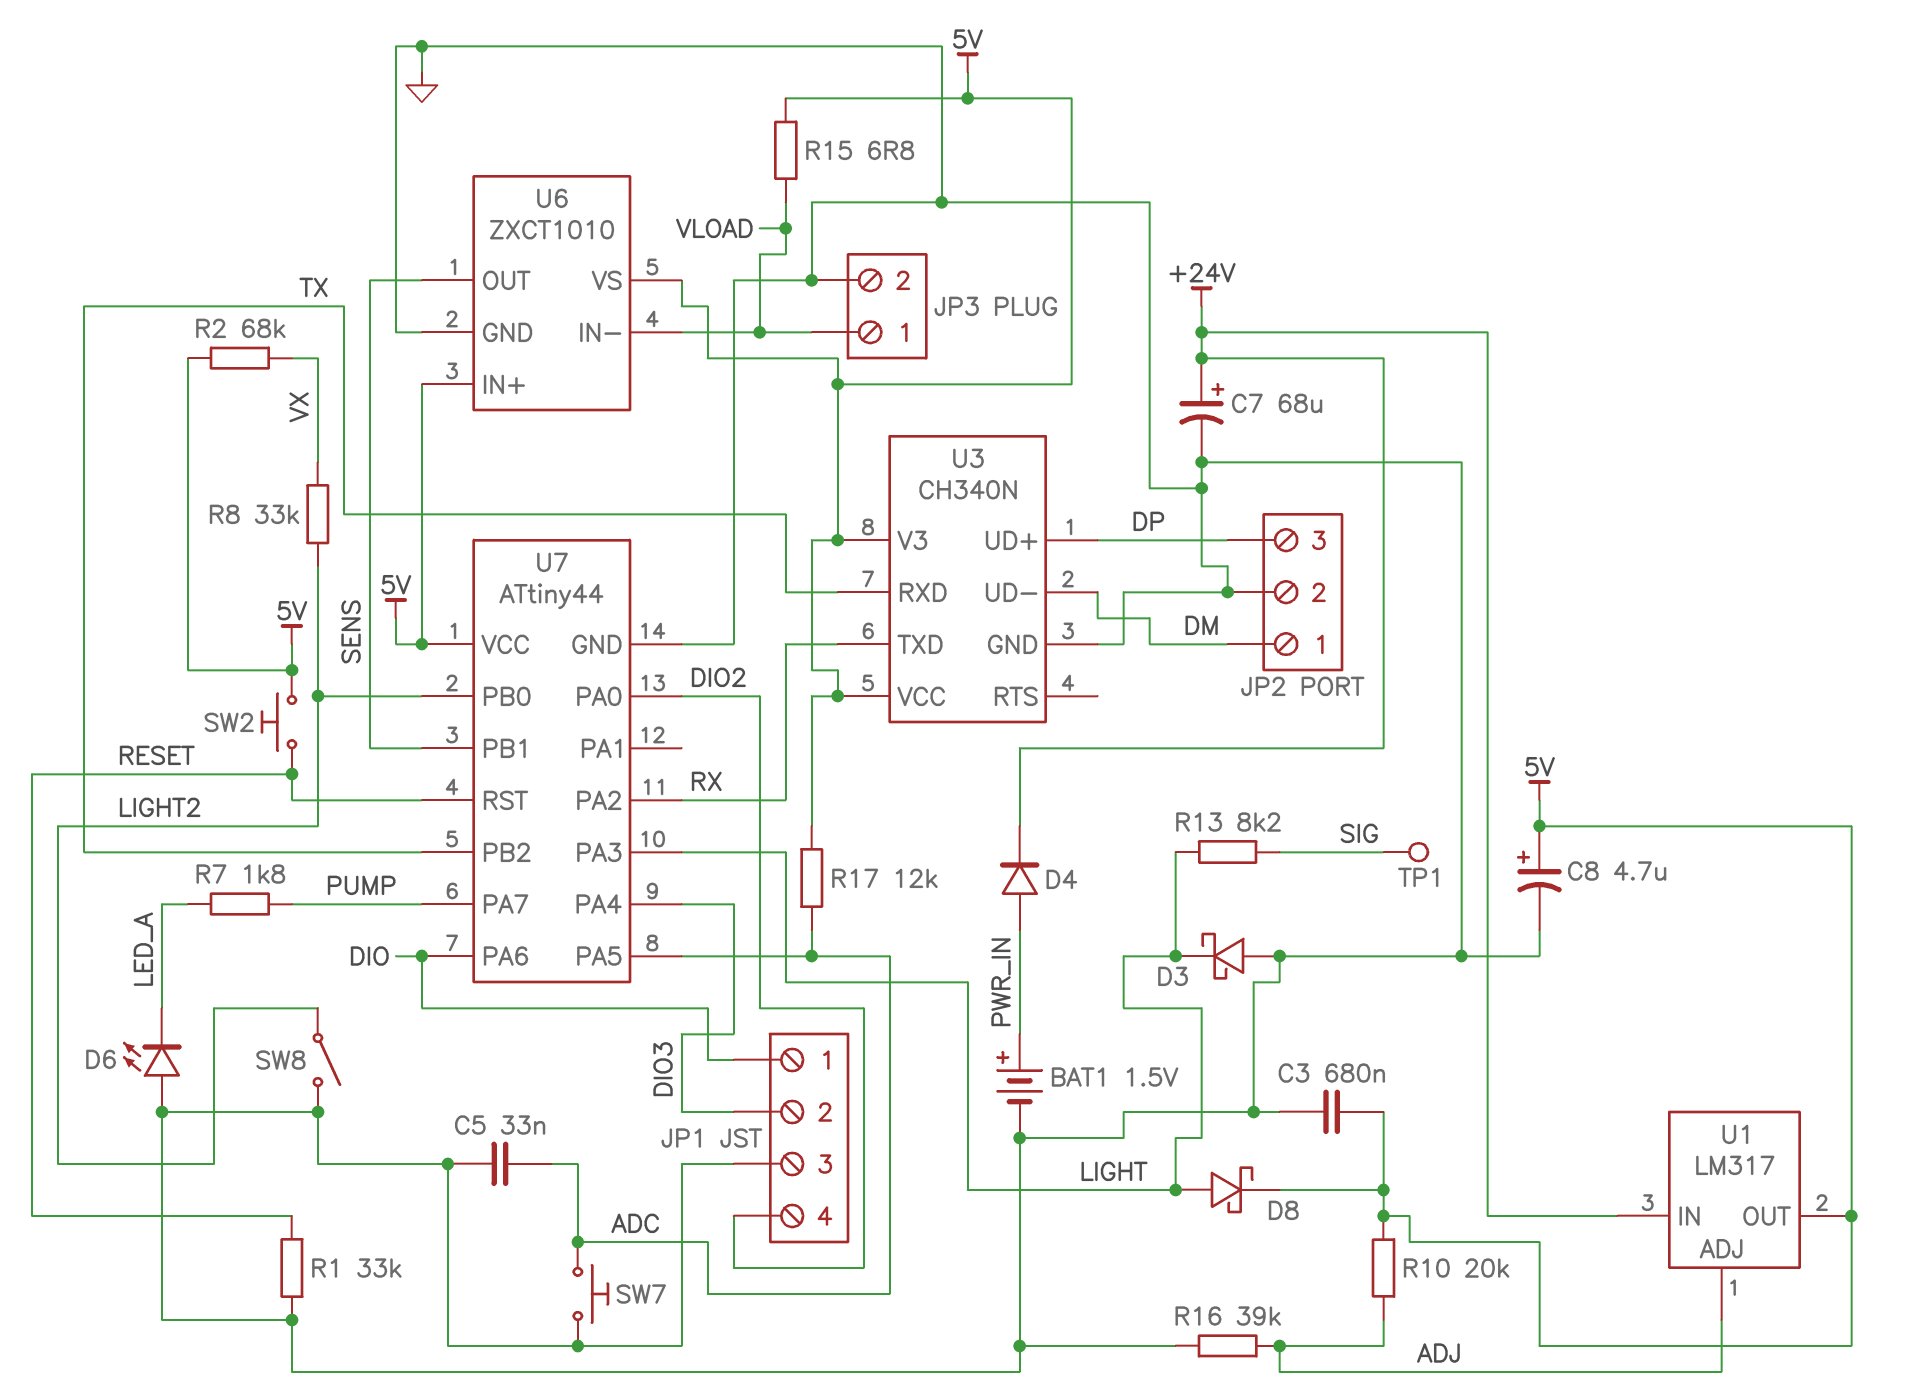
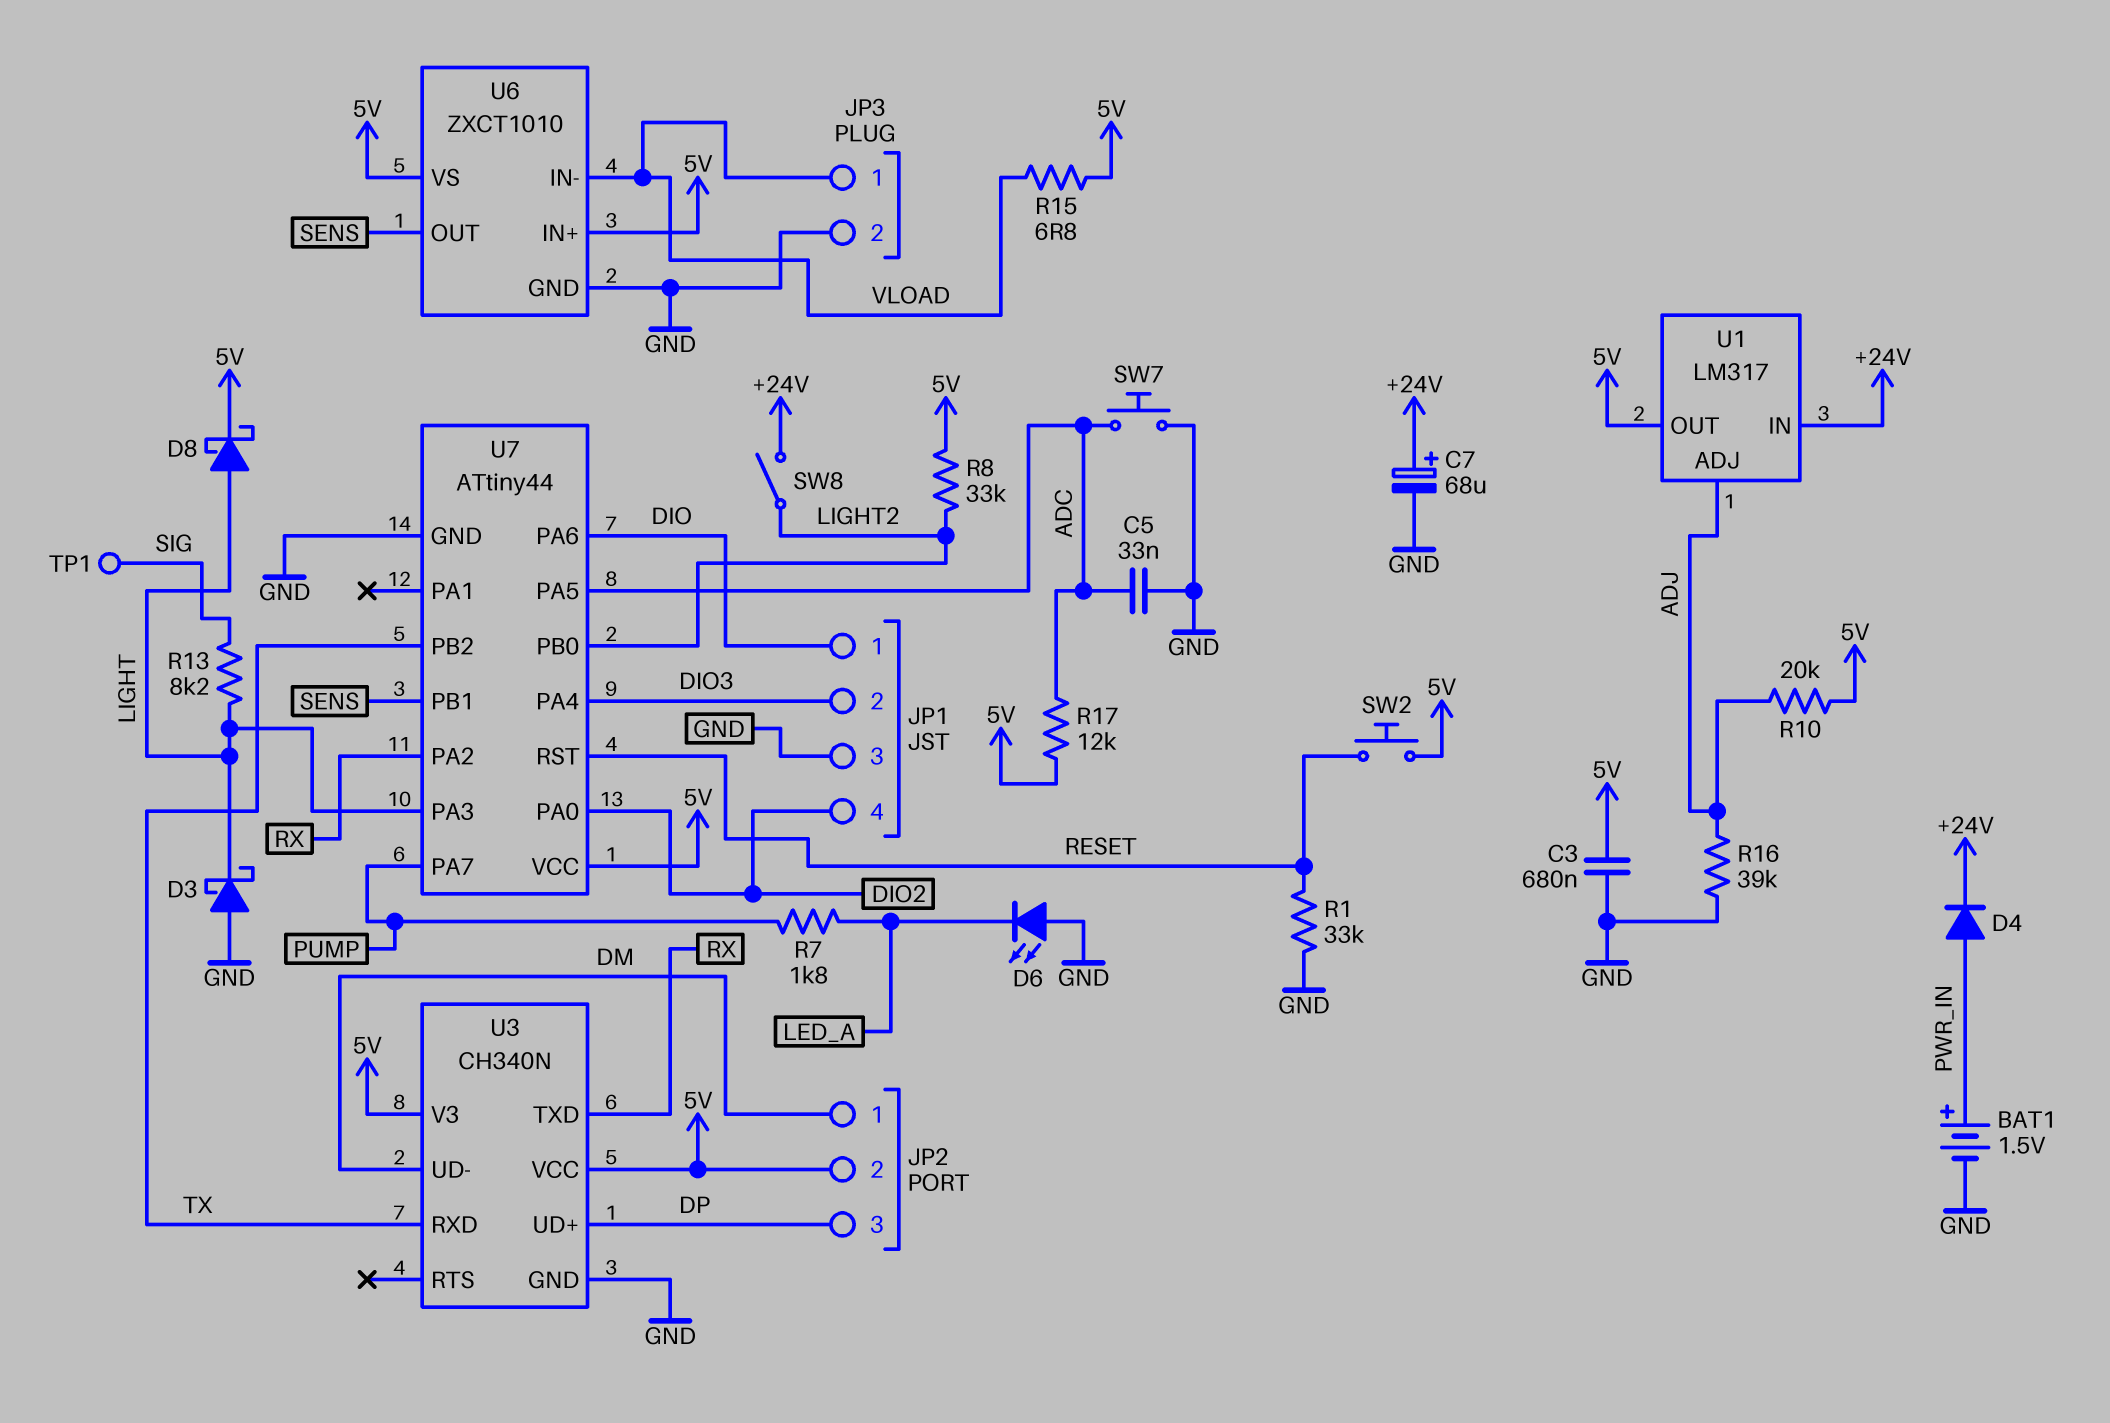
C8: 4.7uF (plus 5V, minus GND) -> none
JP2 pin 2: GND -> 5V
R2: 68k (5V, VX) -> none
R8: 33k (LIGHT2, VX) -> 33k (5V, LIGHT2)
SW8: switch (GND, LIGHT2) -> switch (+24V, LIGHT2)

